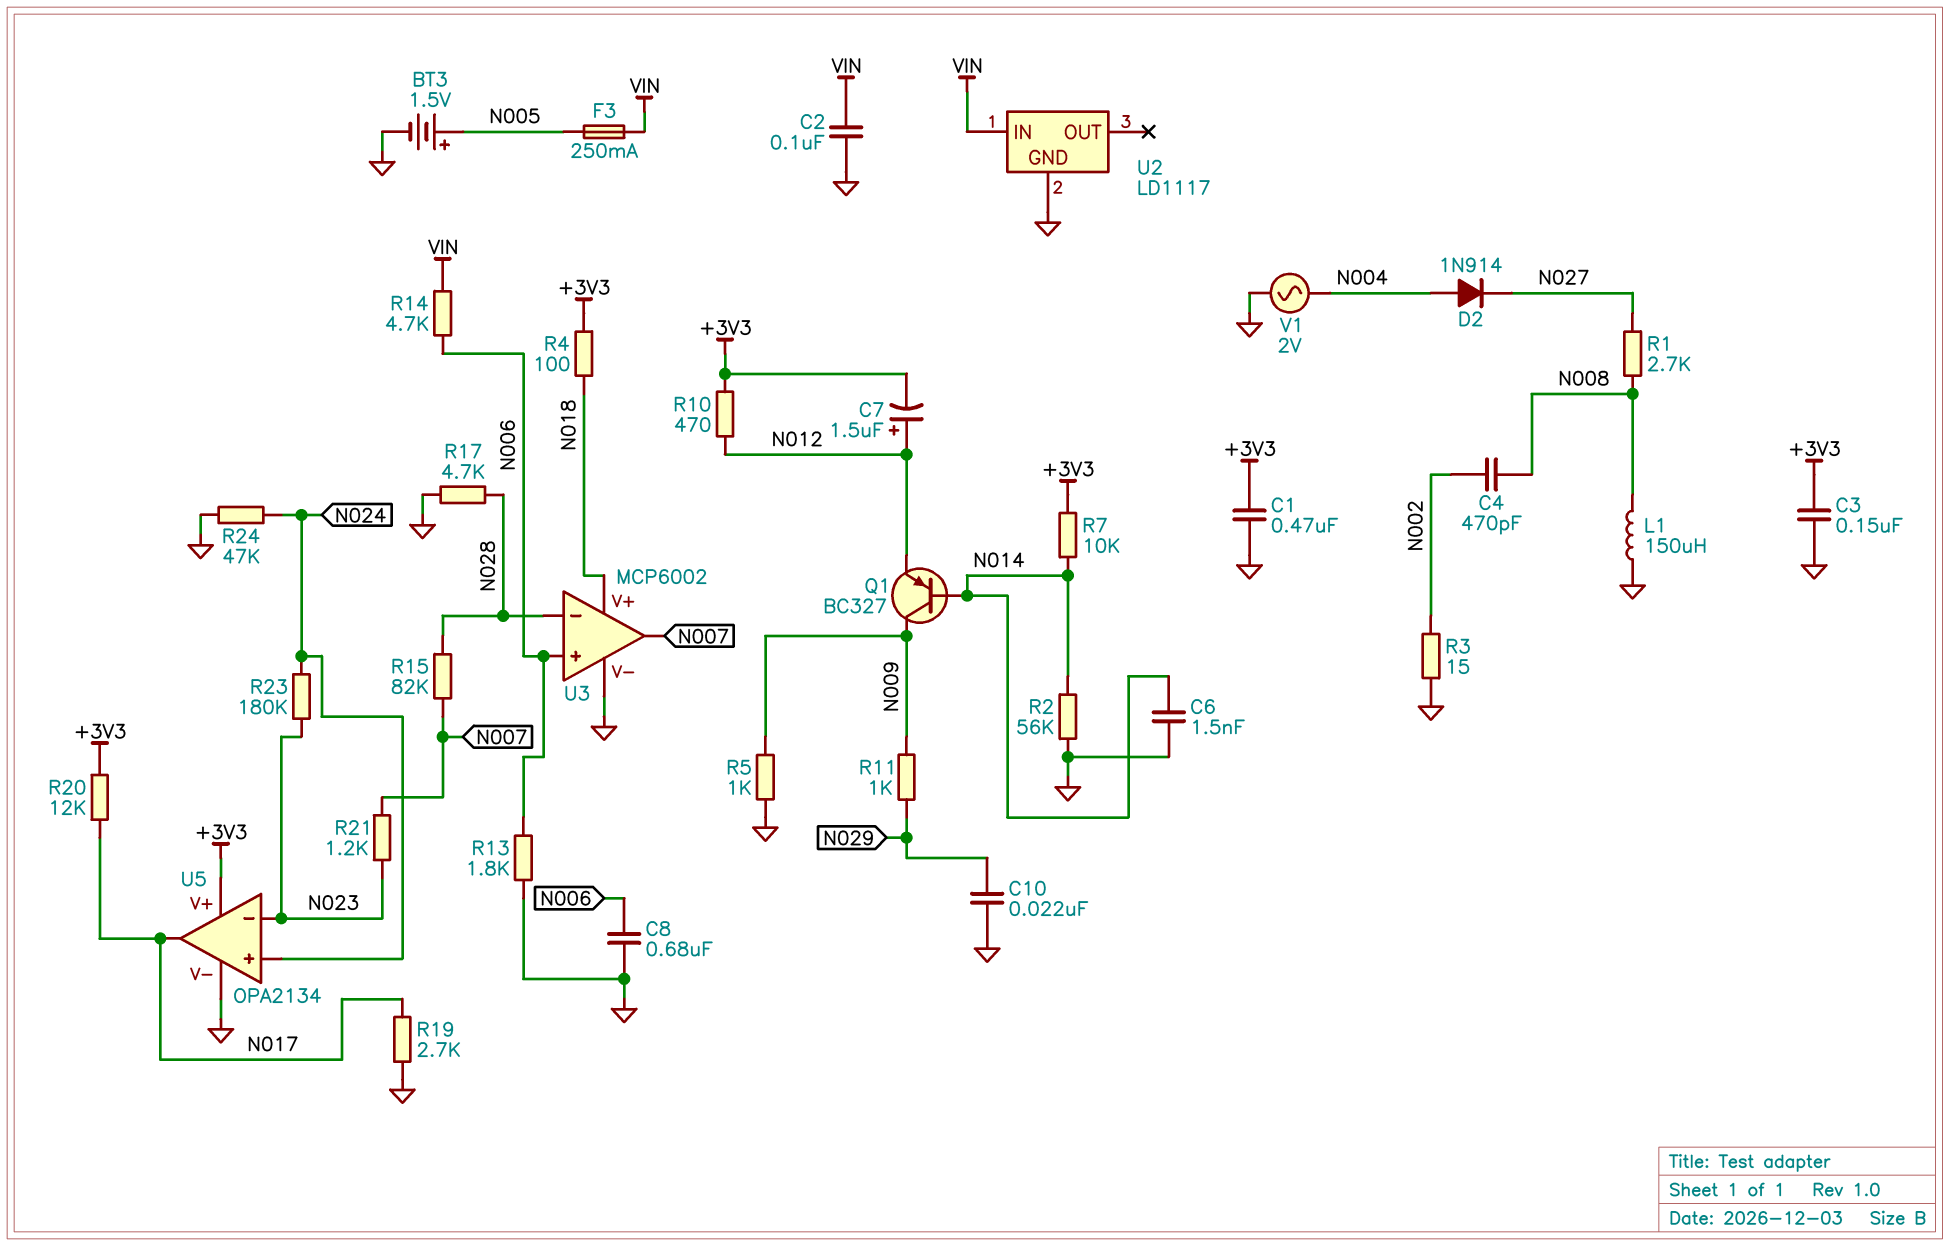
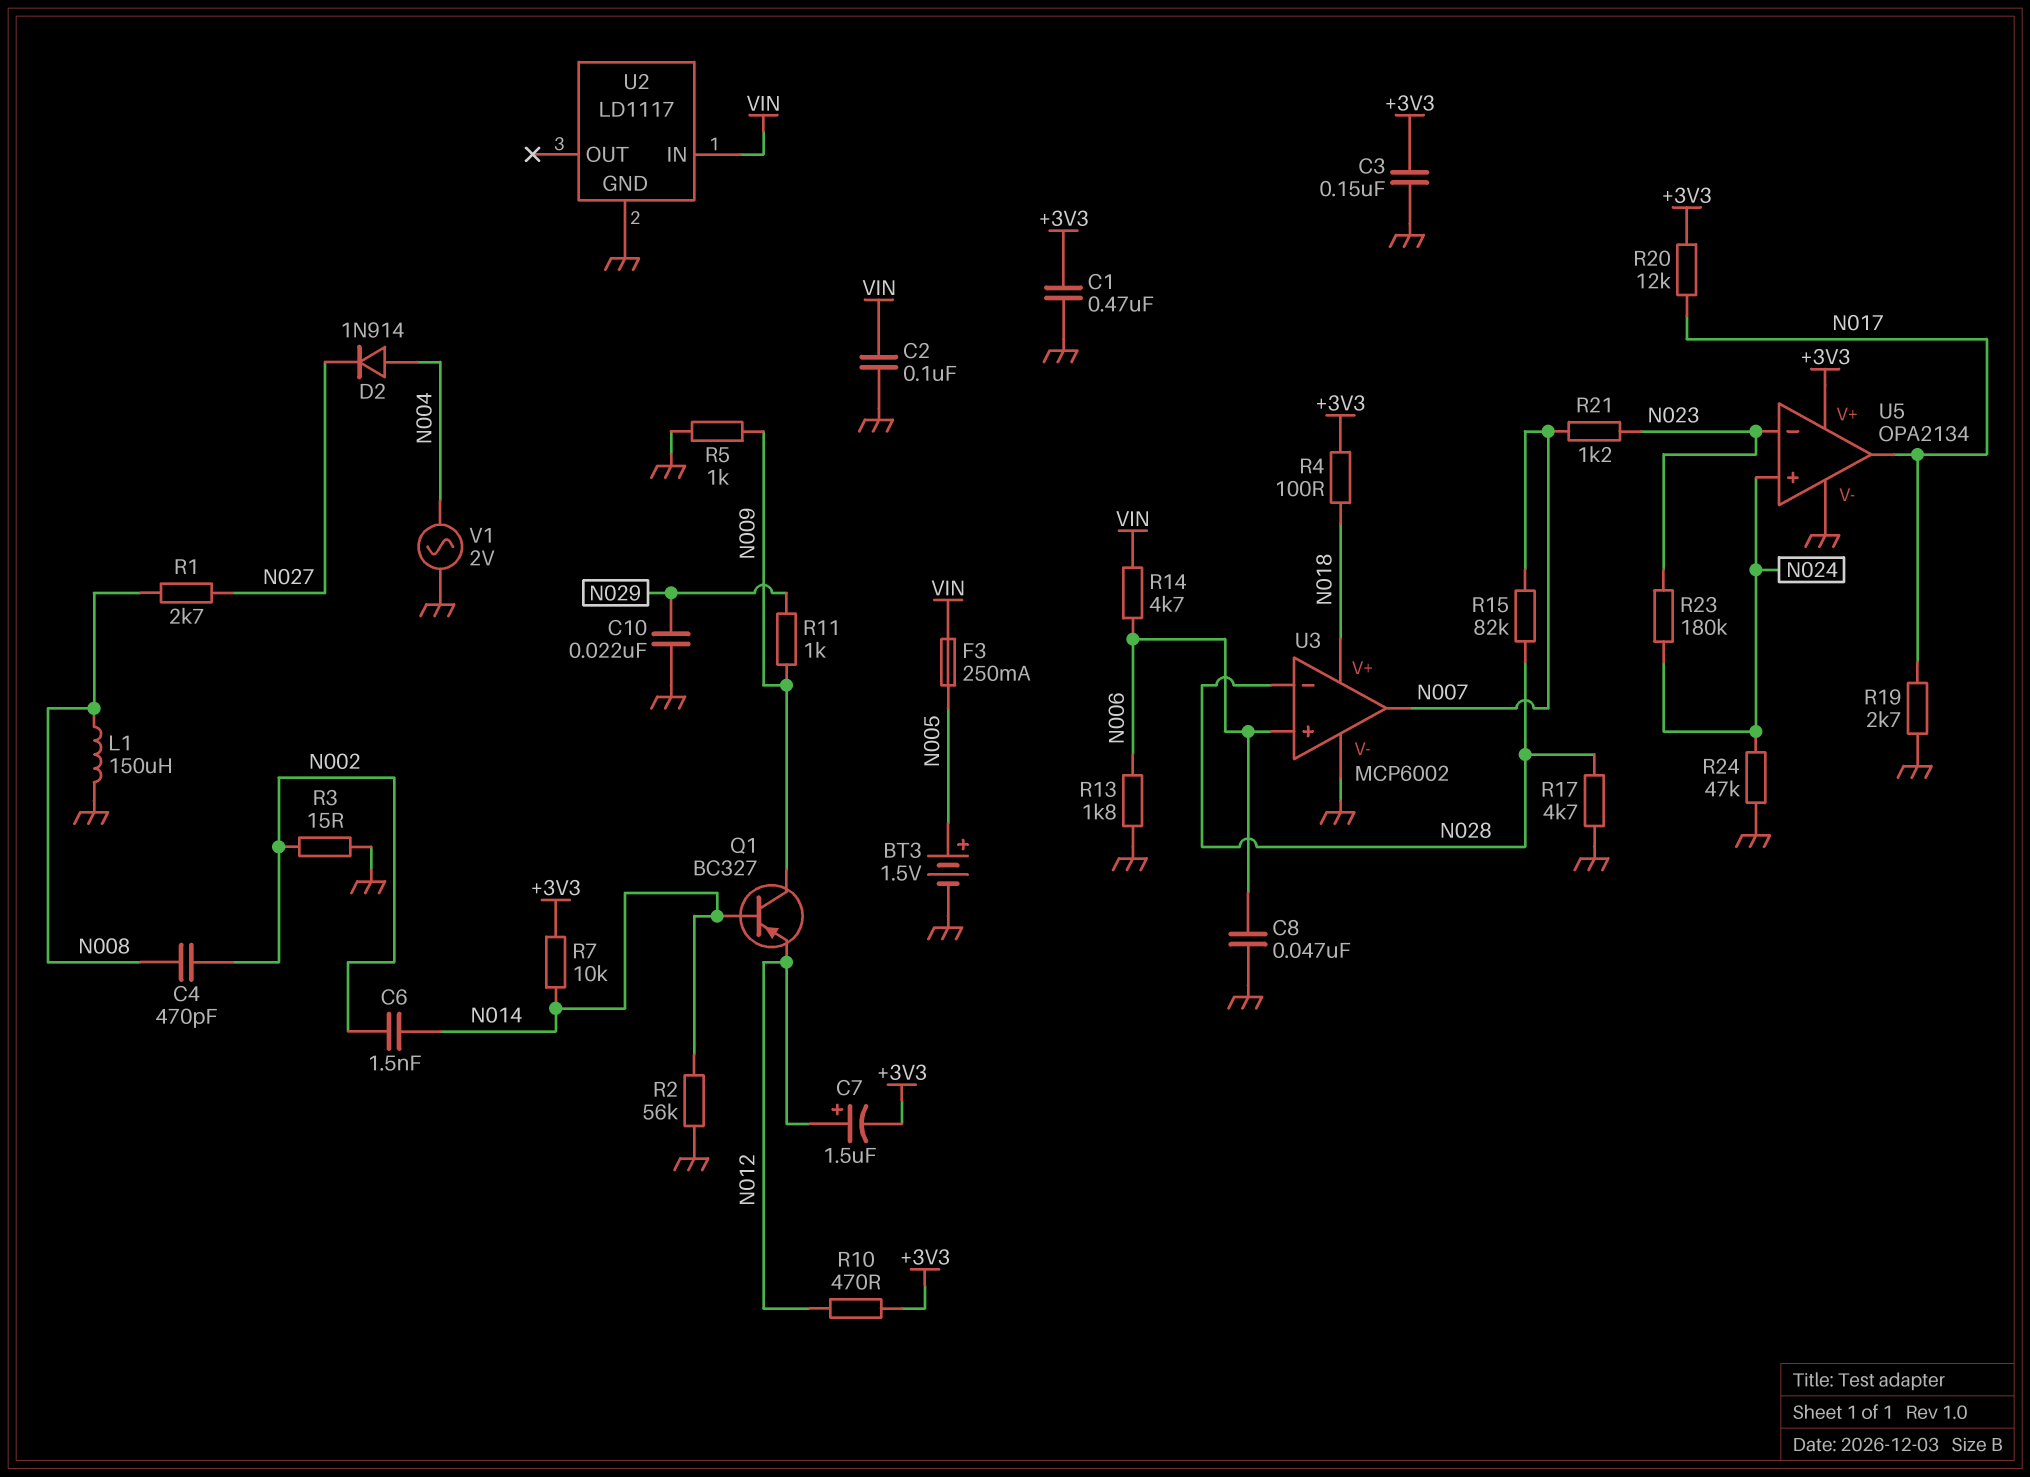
C6: 1.5nF (GND, N014) -> 1.5nF (N002, N014)
C8: 680nF (GND, N006) -> 47nF (GND, N006)

